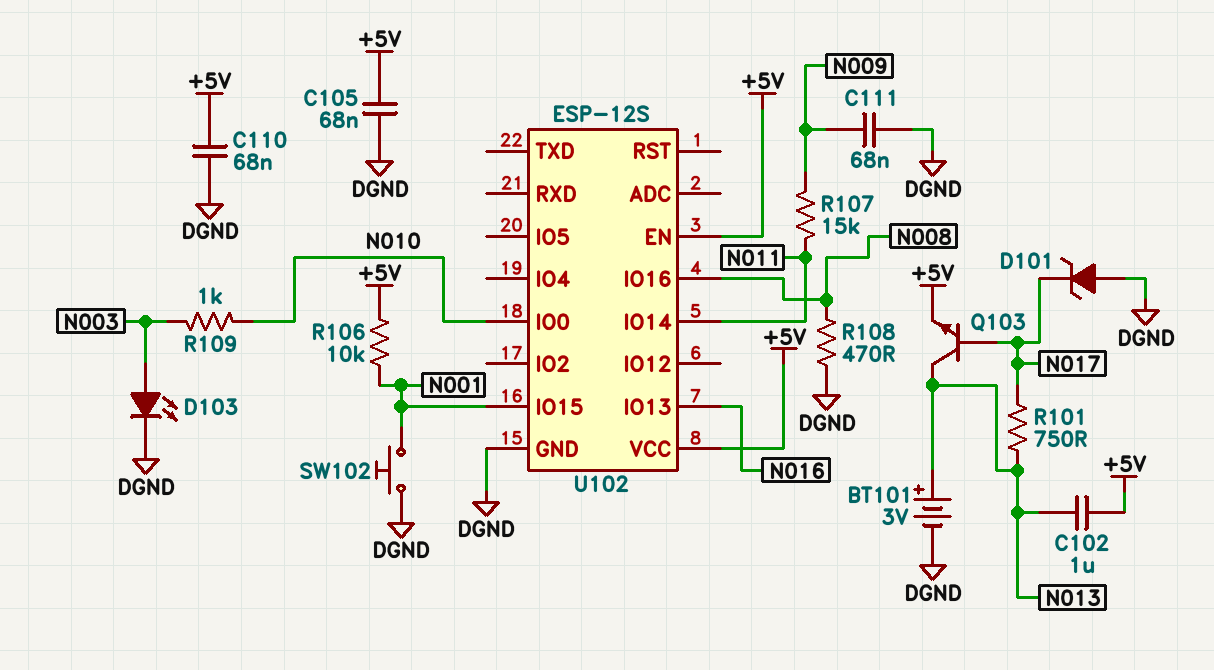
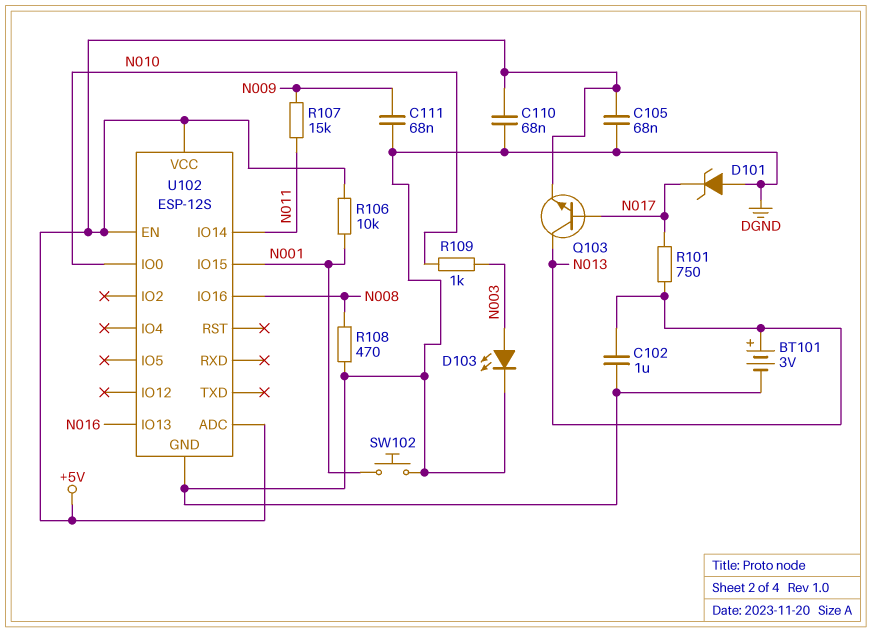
C102: 1uF (+5V, N013) -> 1uF (DGND, N013)
U102 pin ADC: none -> +5V

